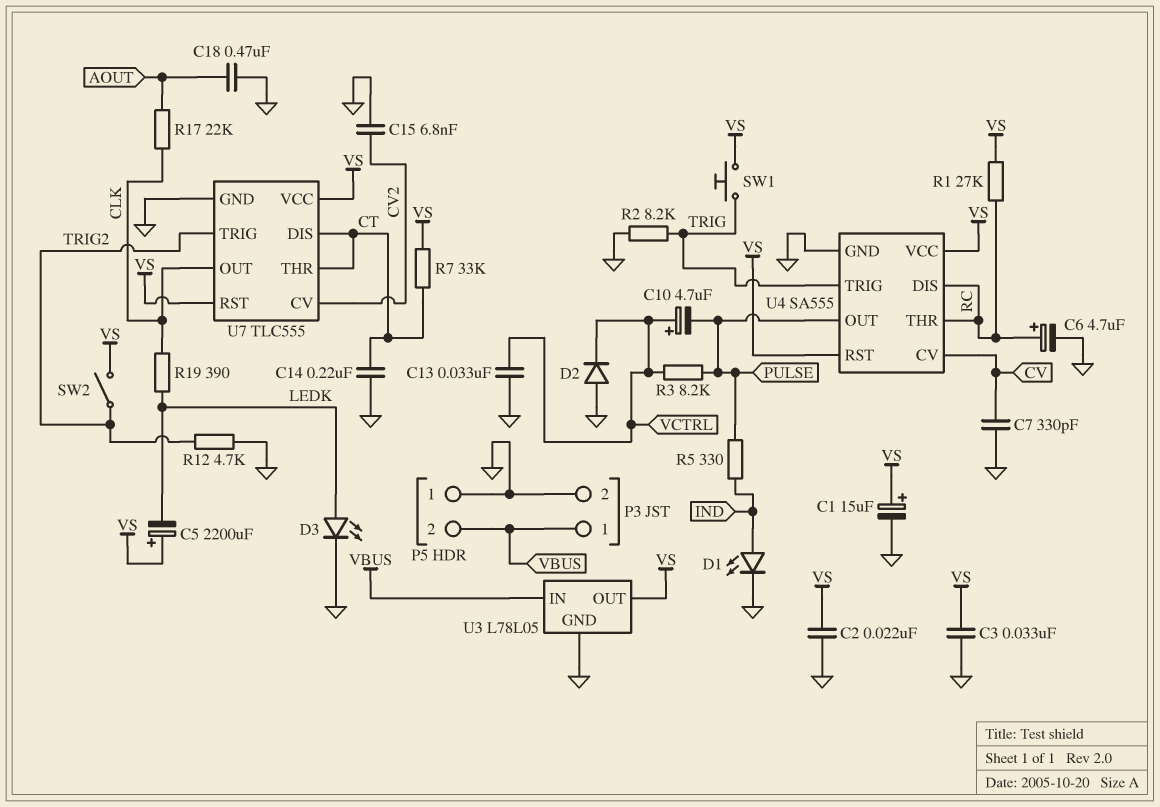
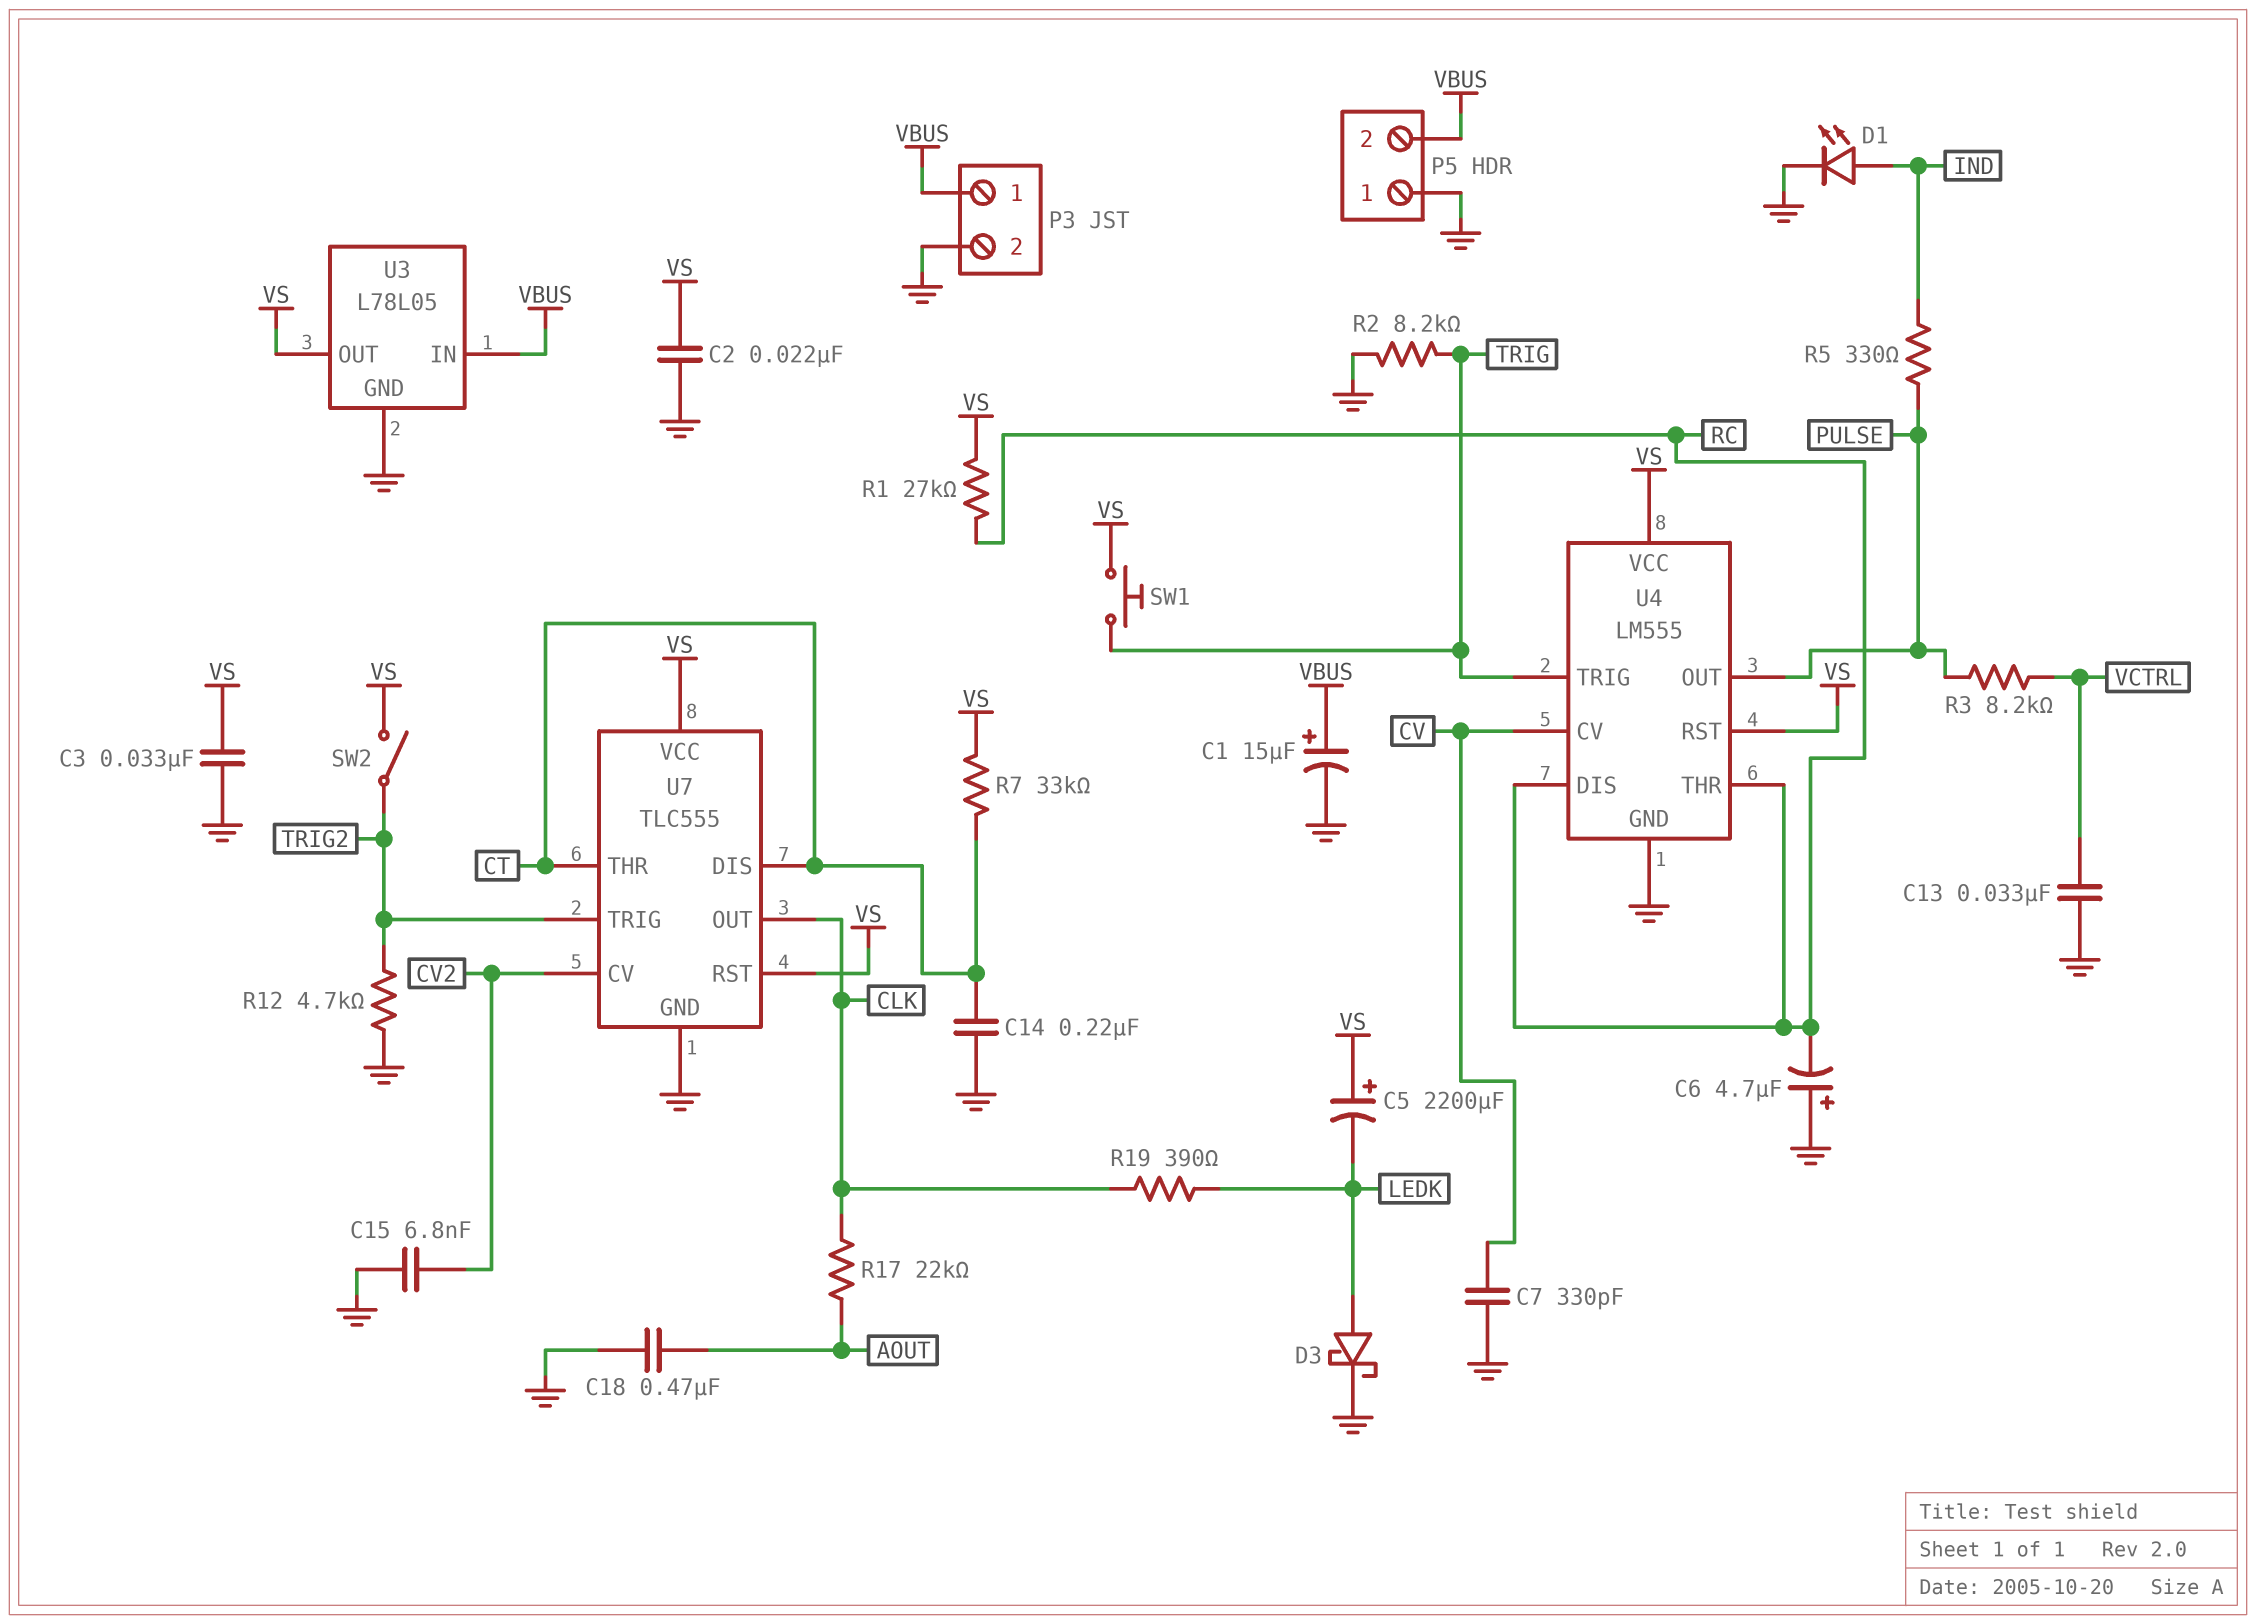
C1: 15uF (plus VS, minus GND) -> 15uF (plus VBUS, minus GND)
C6: 4.7uF (plus RC, minus GND) -> 4.7uF (plus GND, minus RC)
C10: 4.7uF (plus VCTRL, minus PULSE) -> none
D2: diode (A GND, K VCTRL) -> none
D3: LED (A LEDK, K GND) -> schottky (A LEDK, K GND)
U4: SA555 -> LM555

